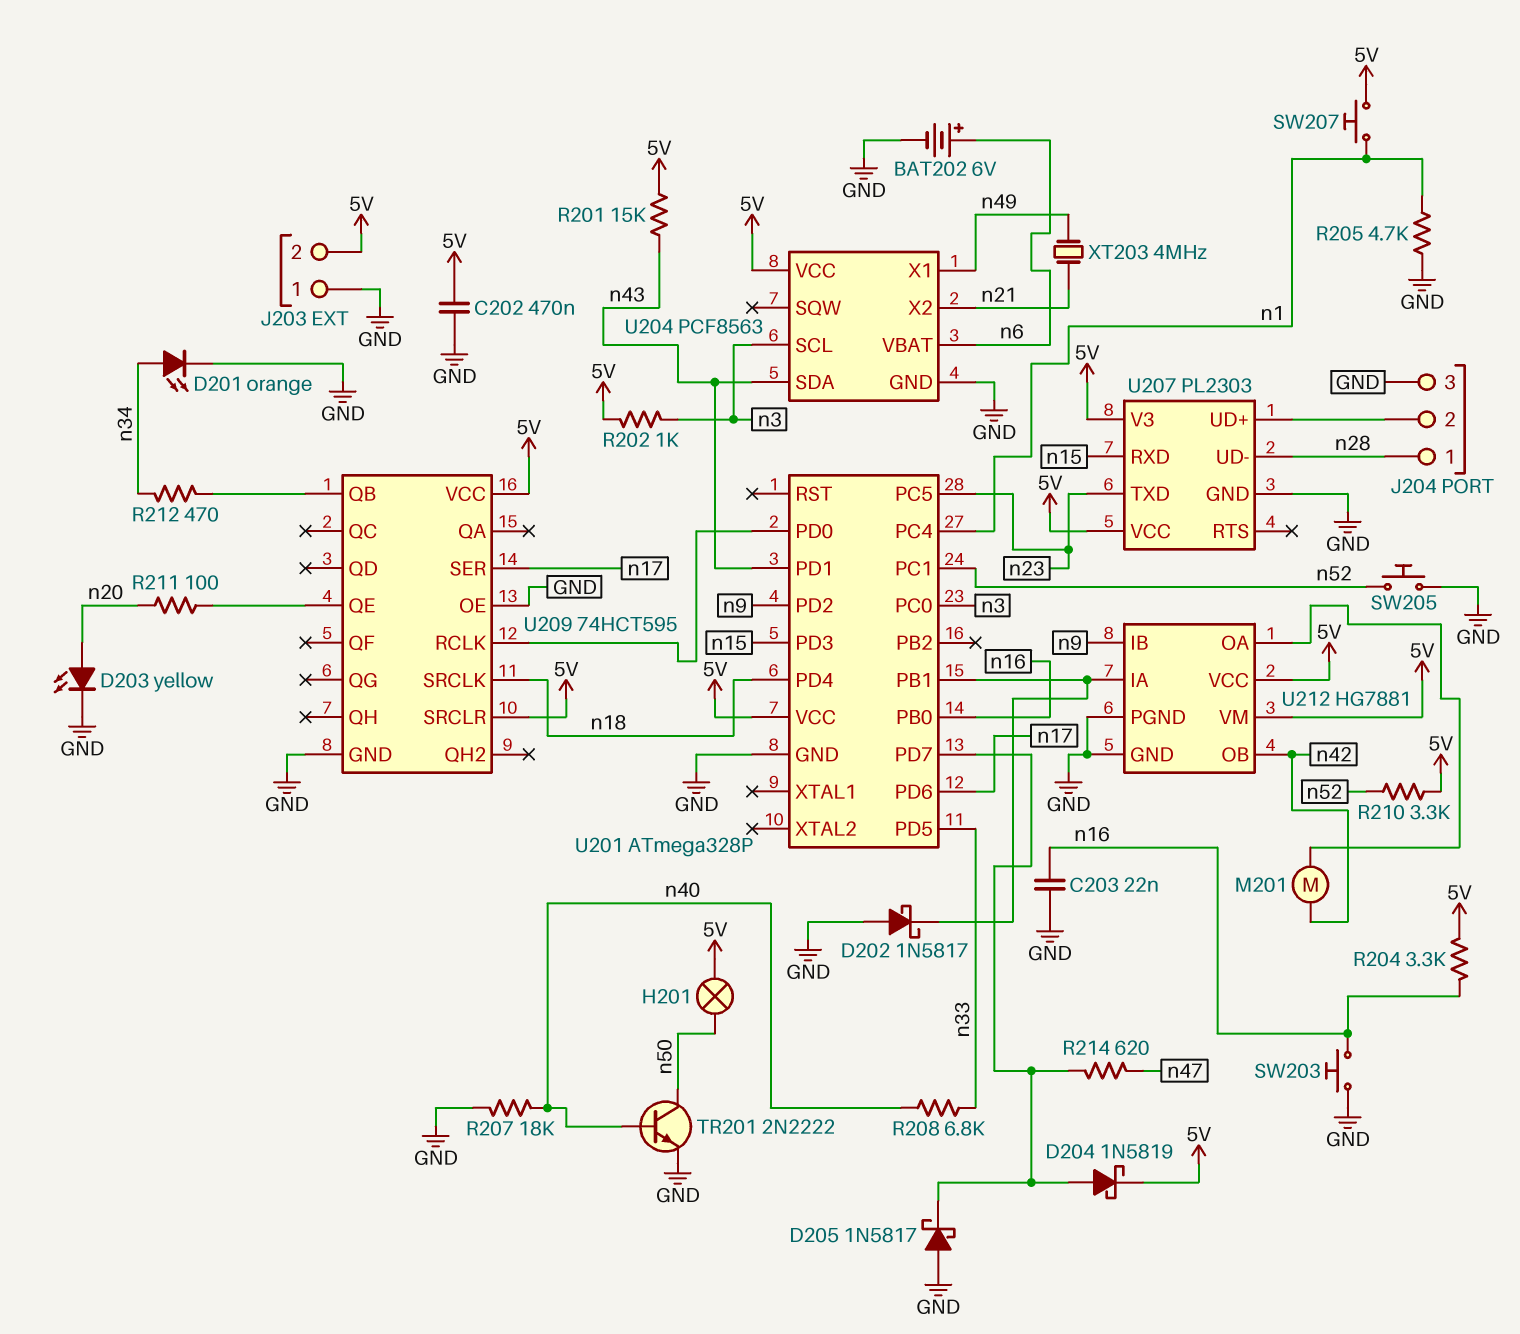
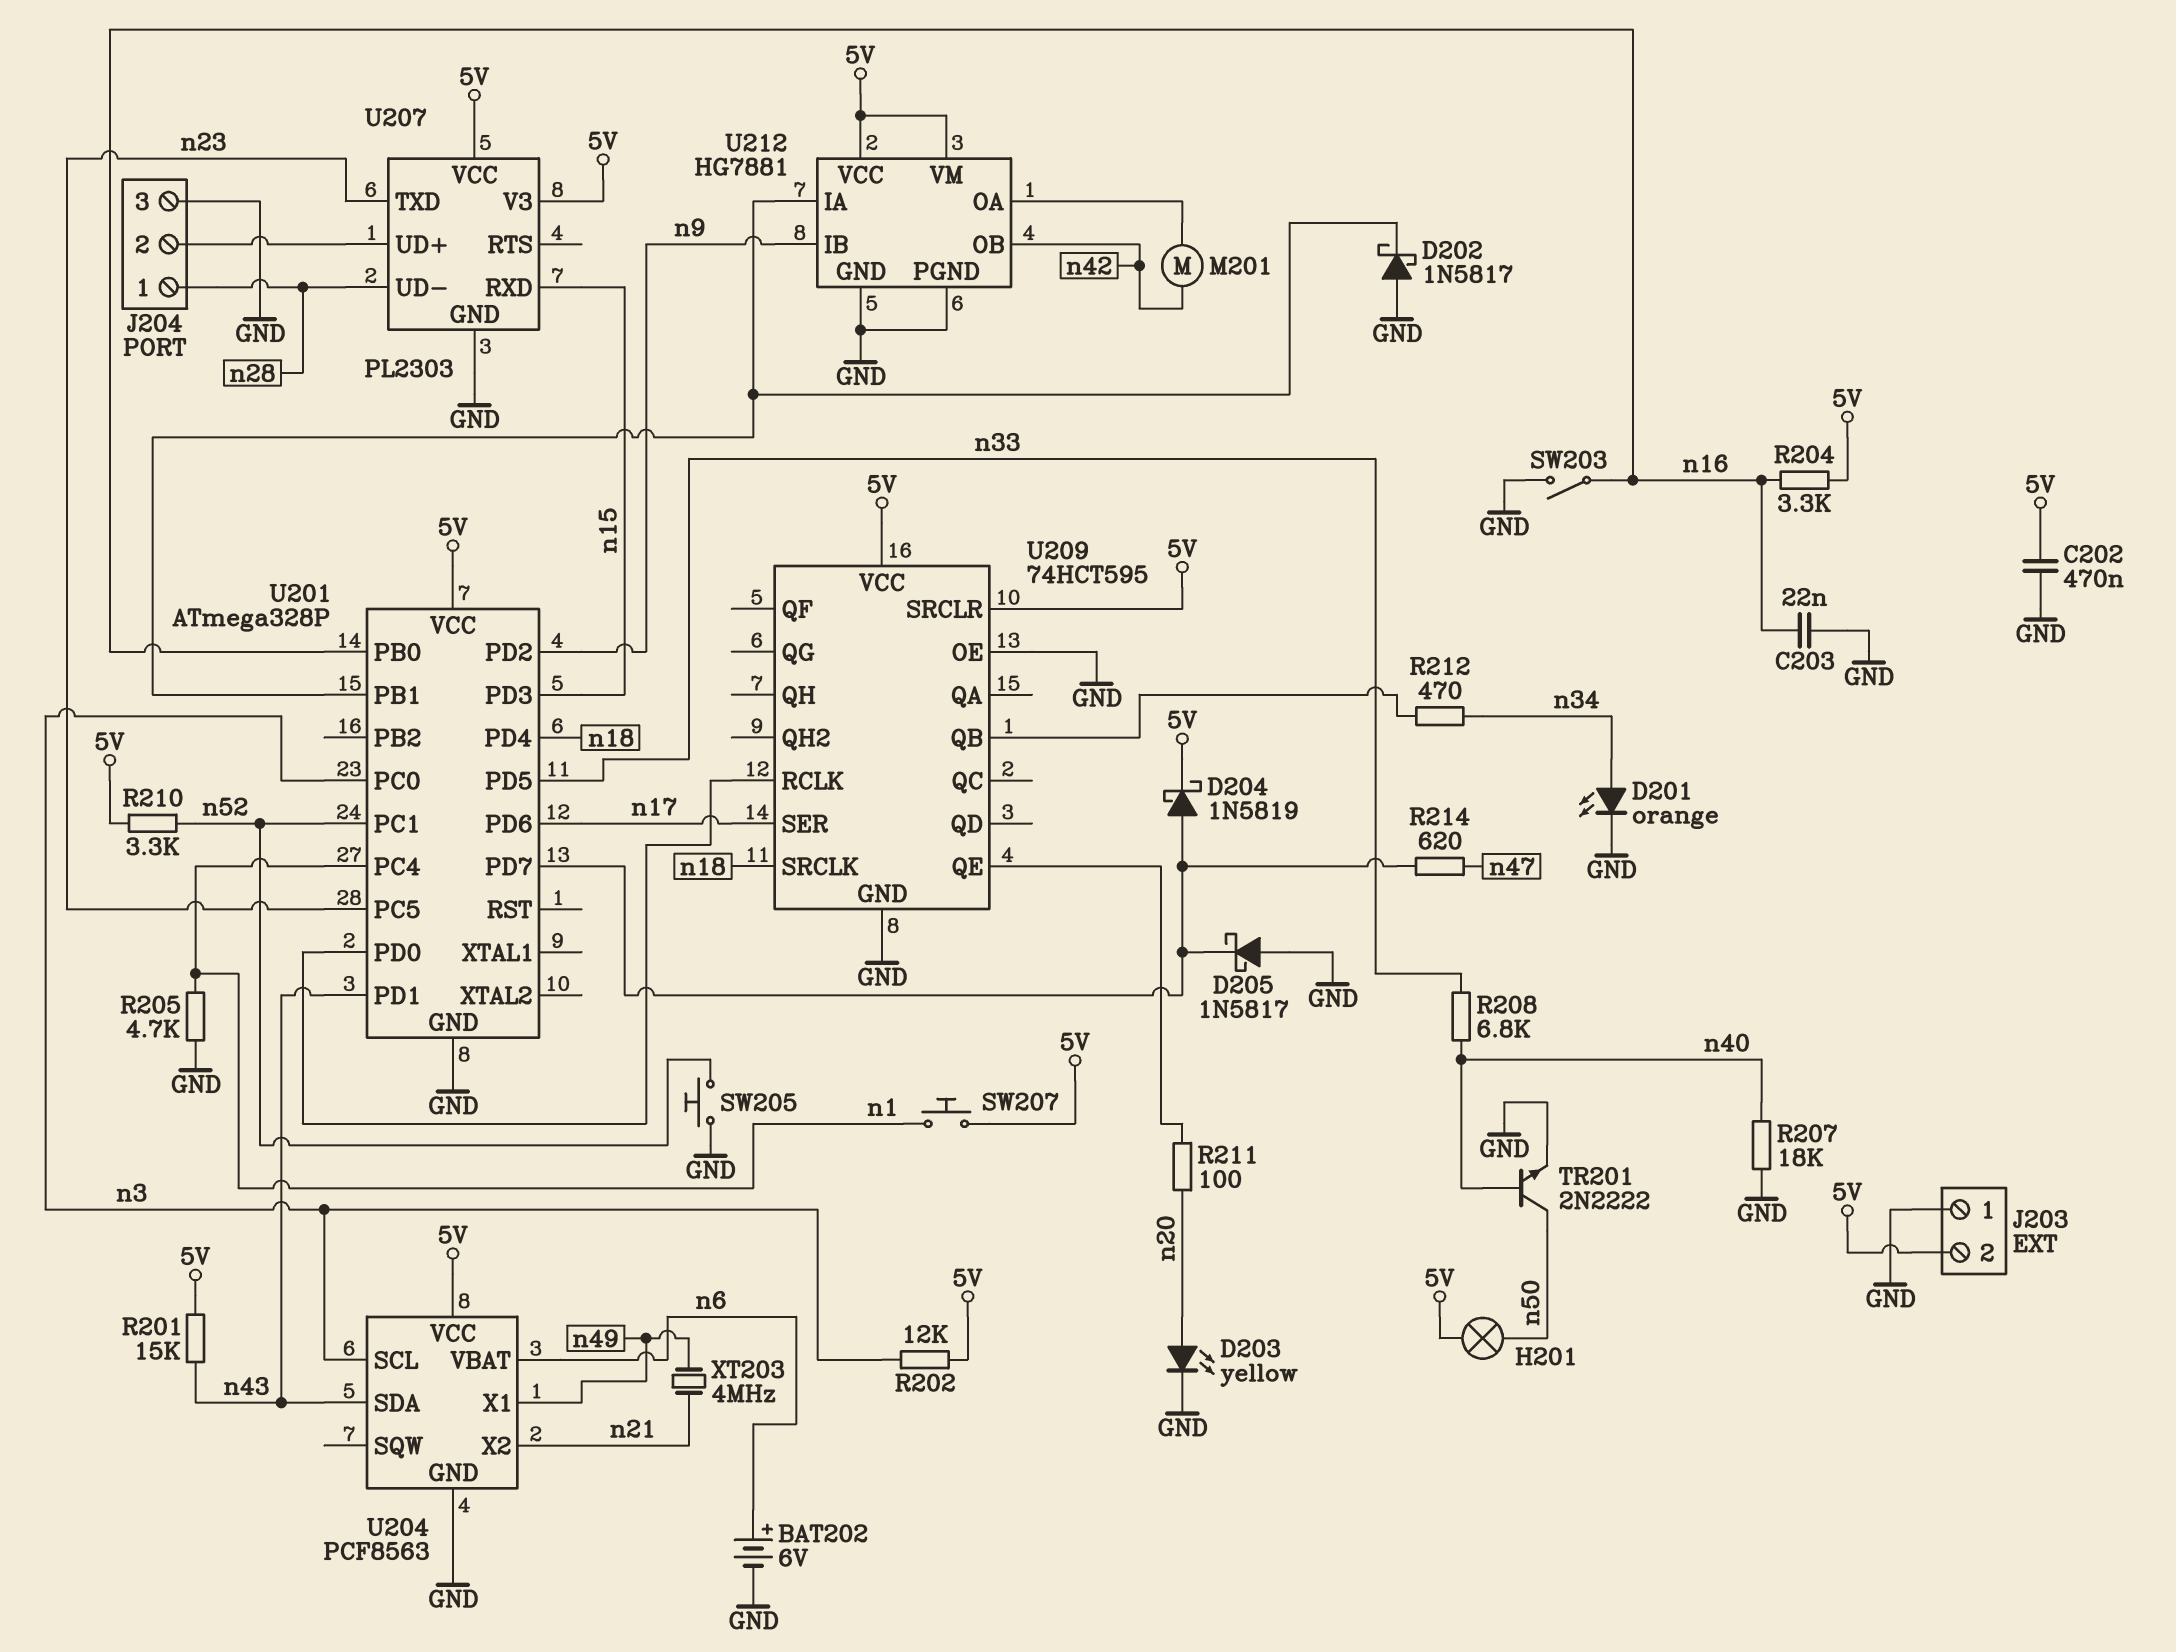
R202: 1k (5V, n3) -> 12k (5V, n3)
SW203: button (GND, n16) -> switch (GND, n16)

